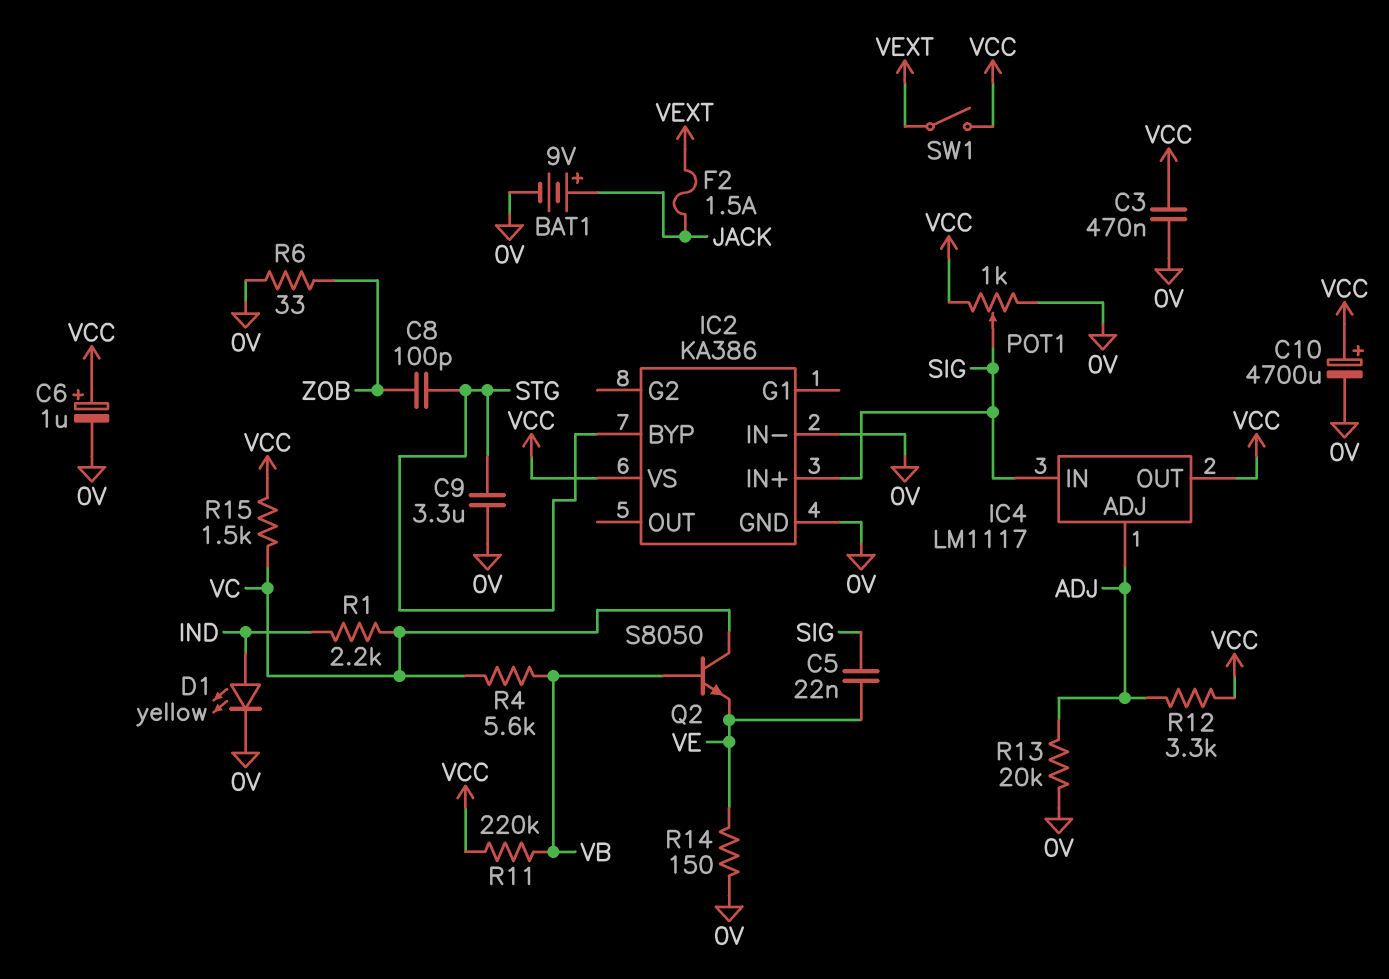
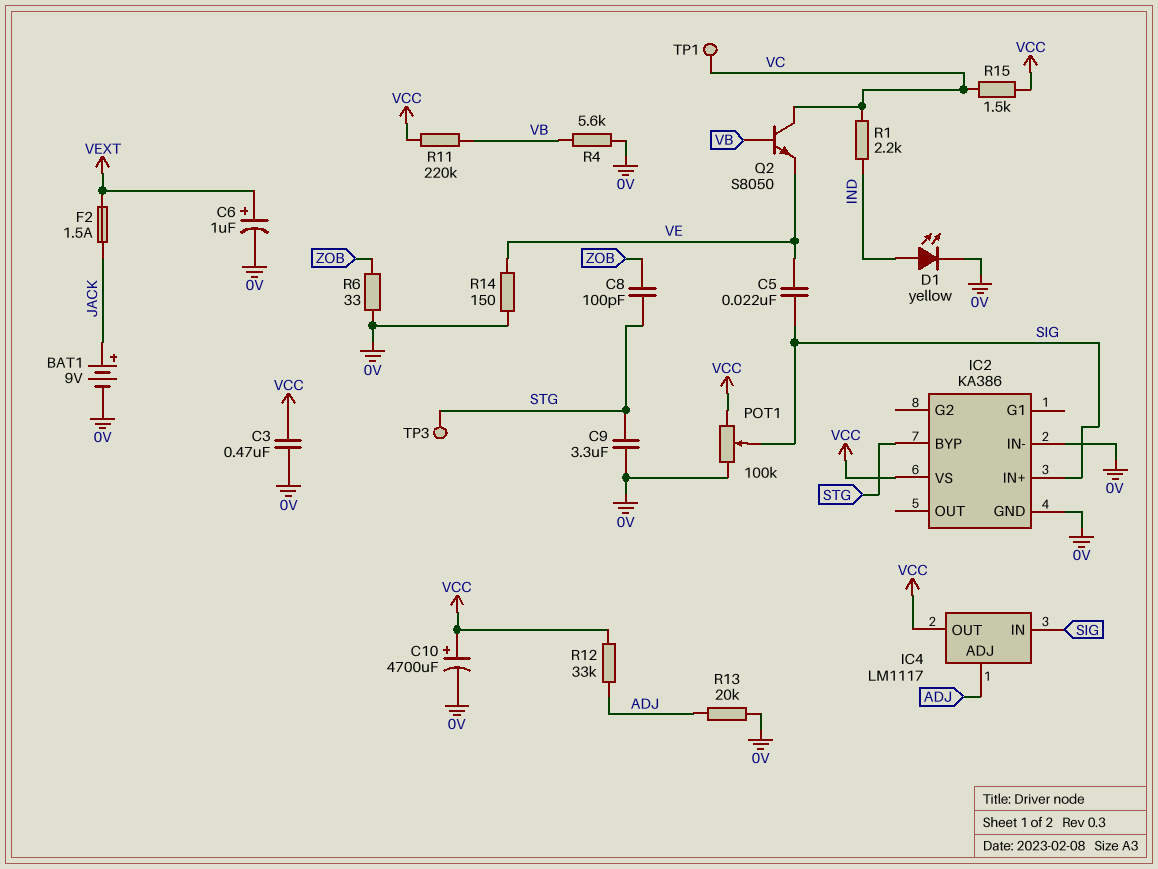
C6: 1uF (plus VCC, minus 0V) -> 1uF (plus VEXT, minus 0V)
POT1: 1k (0V, VCC, wiper SIG) -> 100k (0V, VCC, wiper SIG)
R4: 5.6k (VB, VC) -> 5.6k (0V, VB)
R12: 3.3k (ADJ, VCC) -> 33k (ADJ, VCC)
SW1: switch (VCC, VEXT) -> none
TP1: none -> test point (VC)
TP3: none -> test point (STG)

